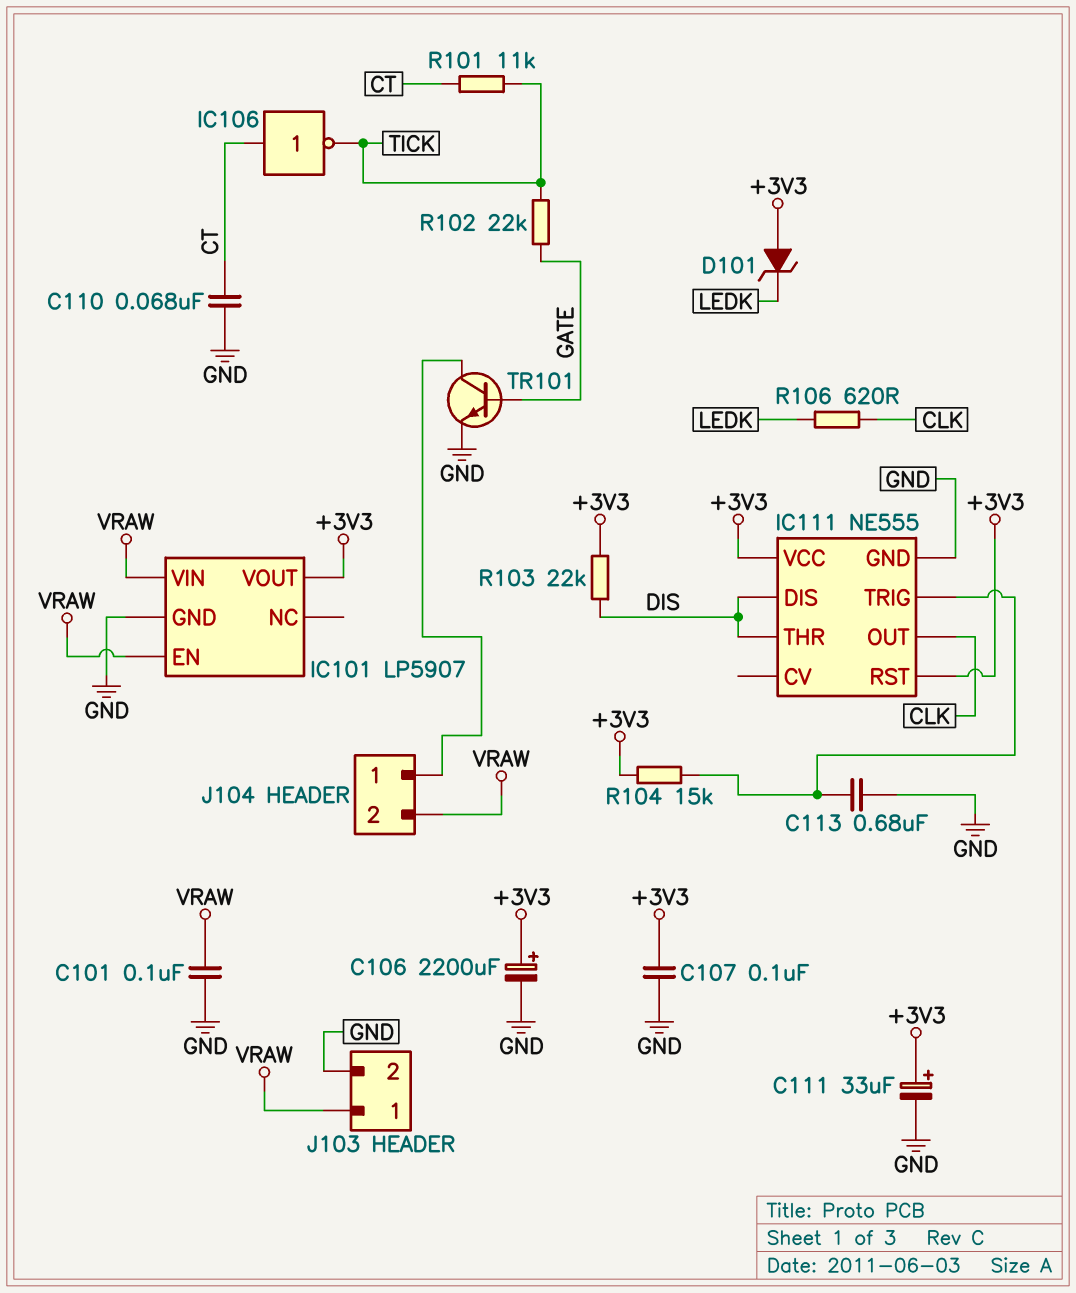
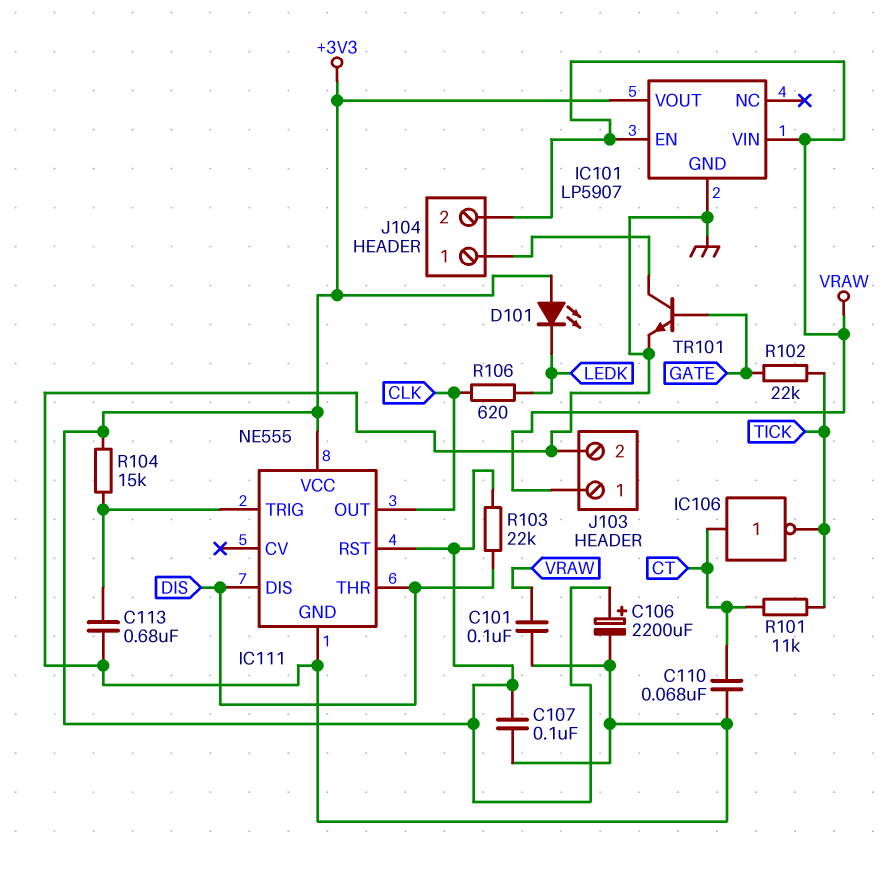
C111: 33uF (plus +3V3, minus GND) -> none
D101: zener (A +3V3, K LEDK) -> LED (A +3V3, K LEDK)

